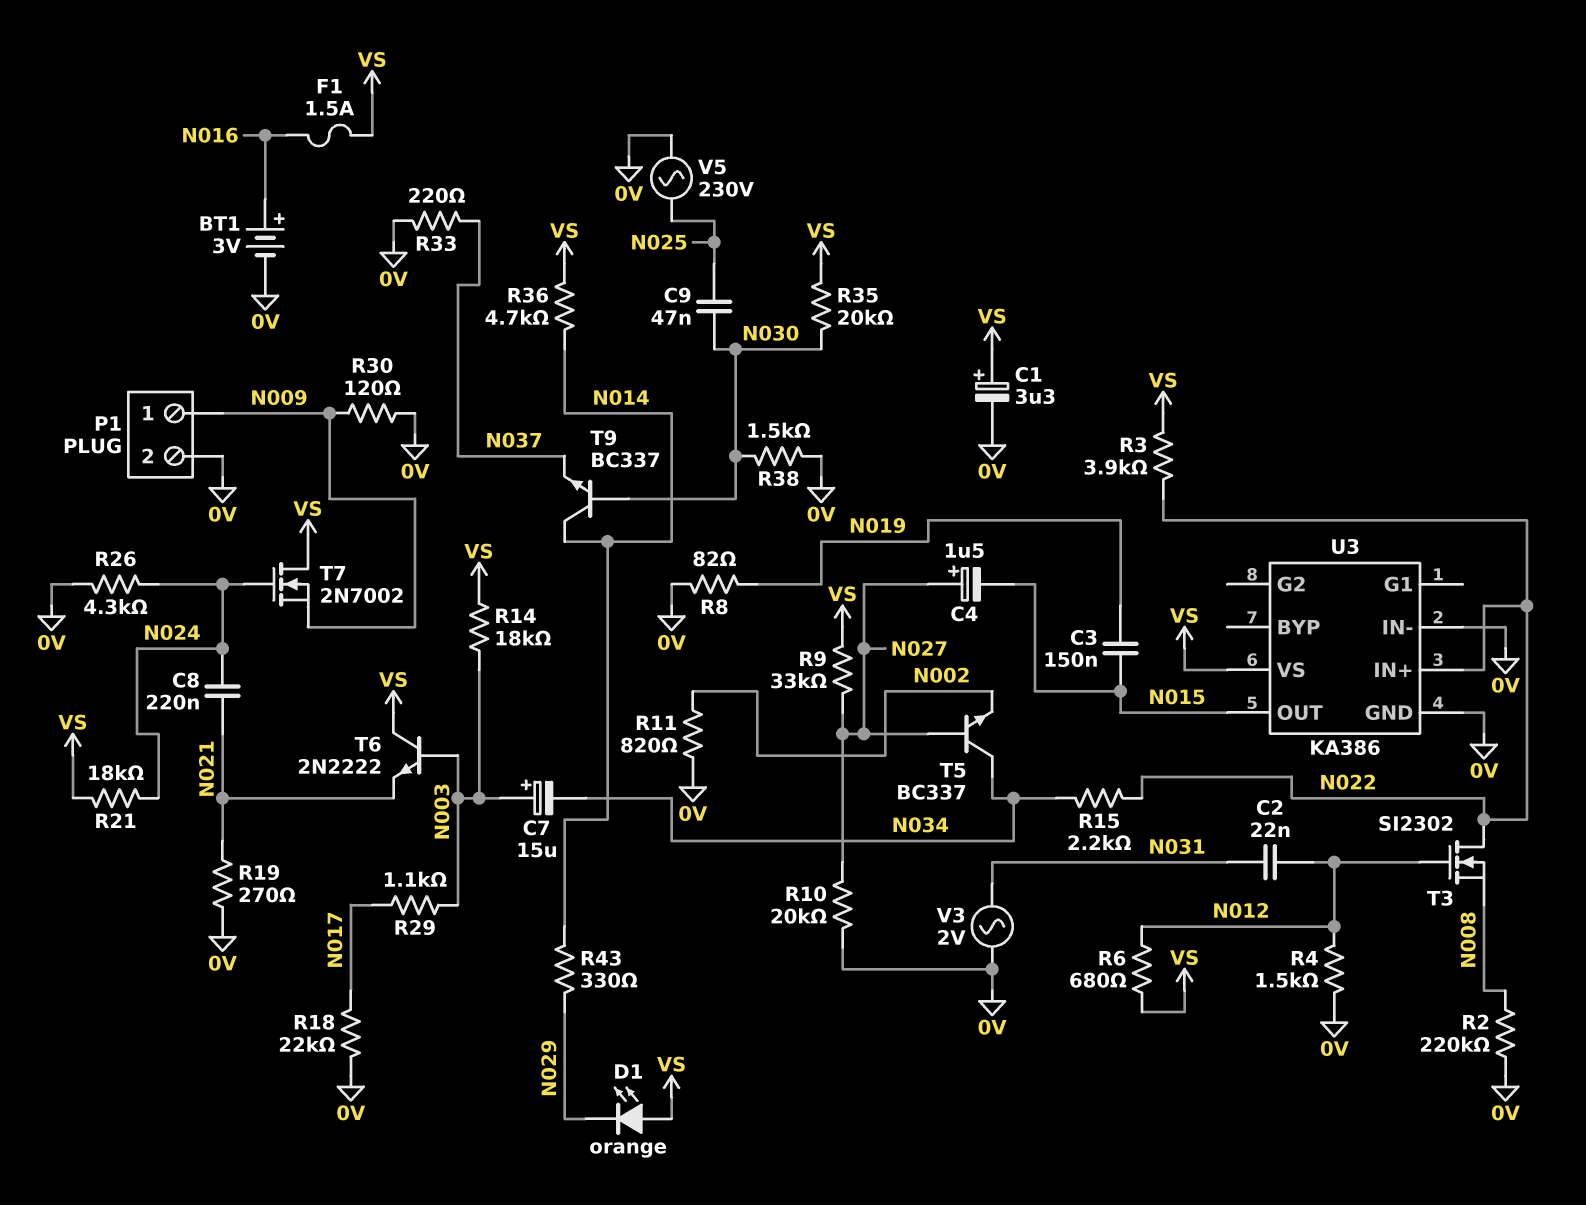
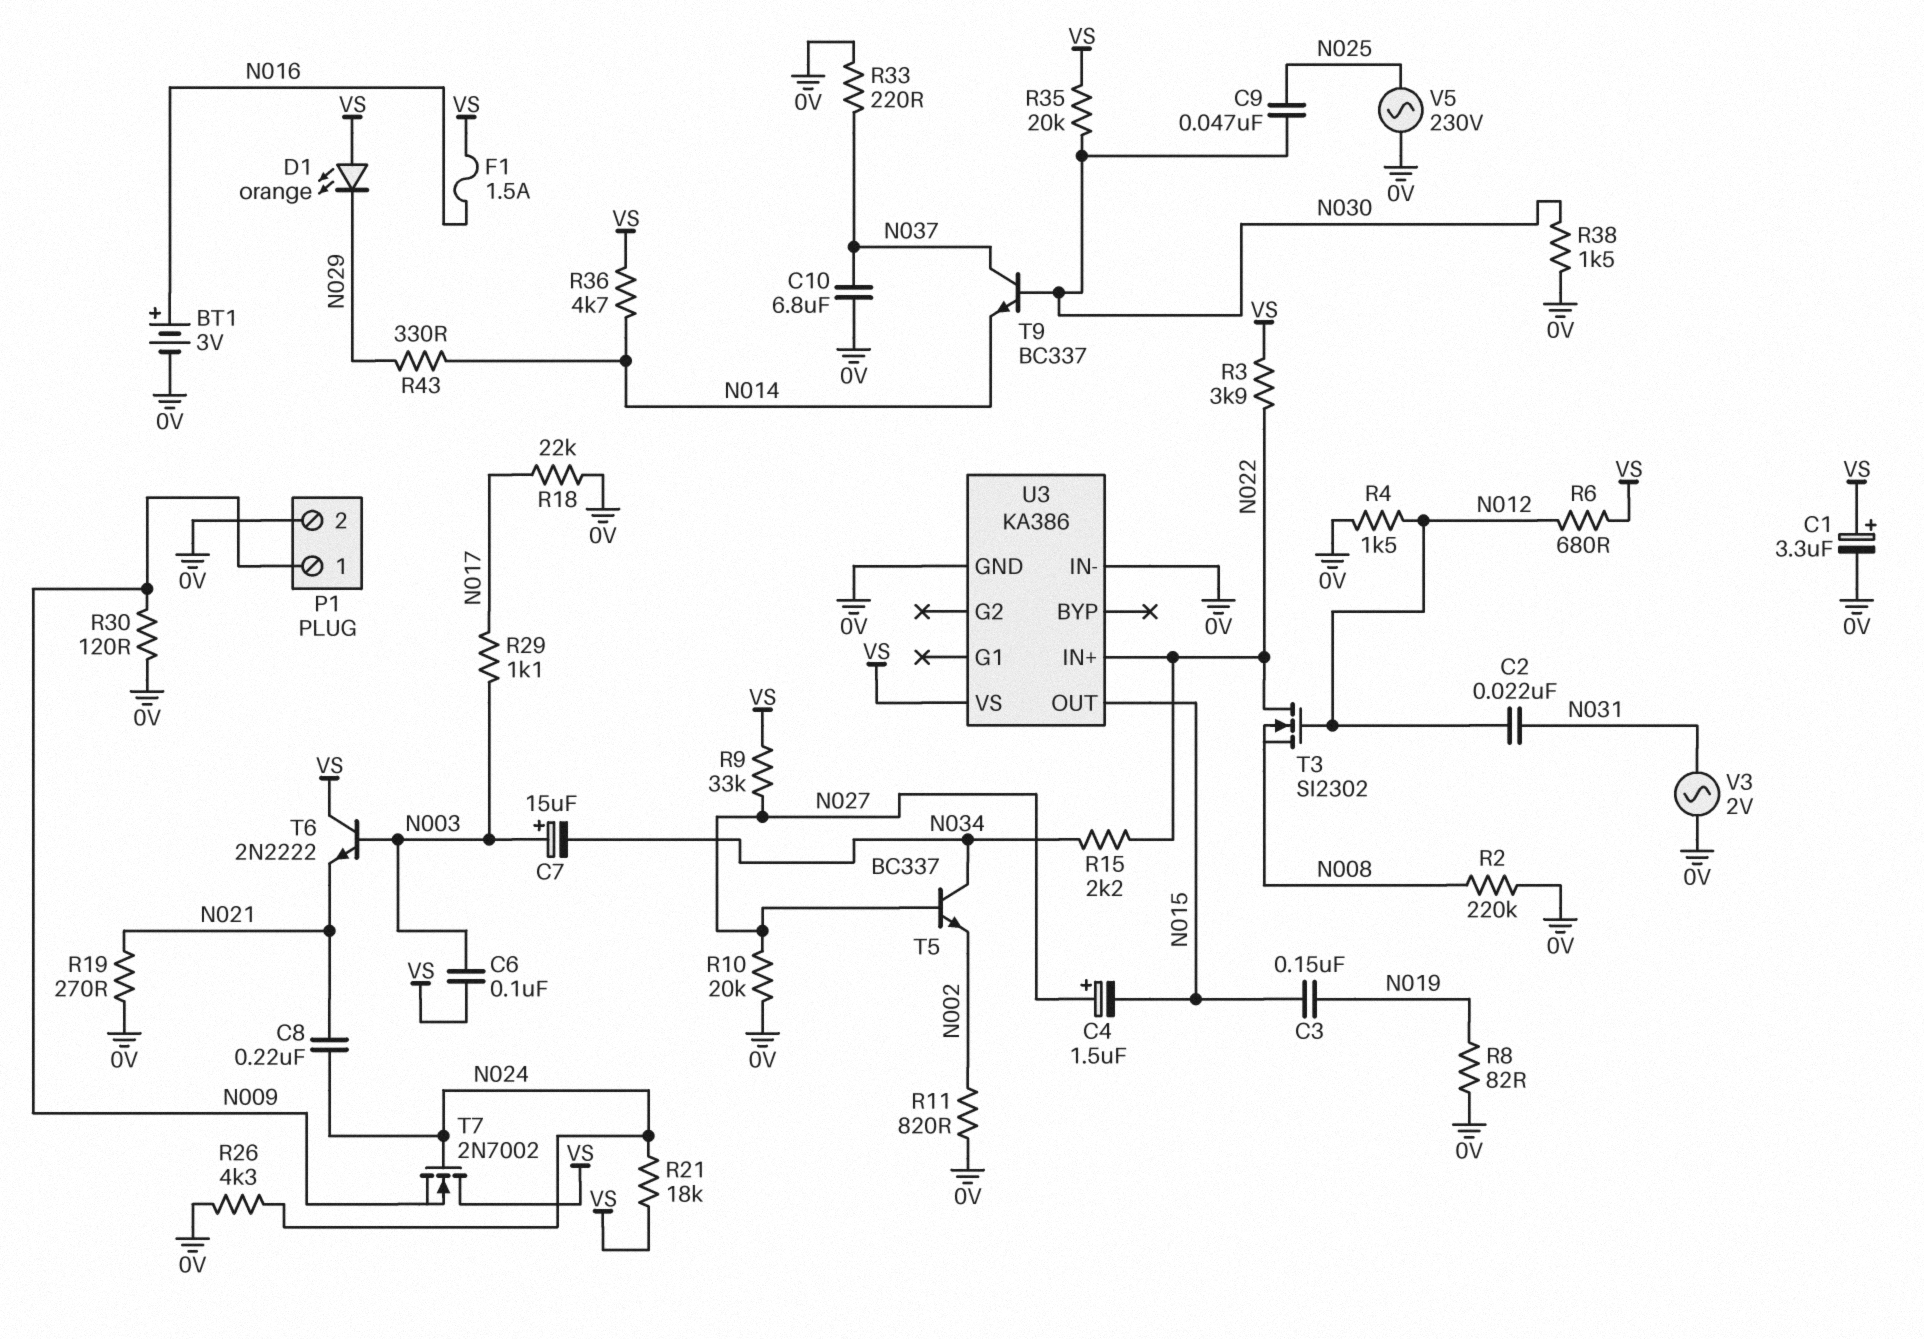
C6: none -> 100nF (N003, VS)
C10: none -> 6.8uF (0V, N037)
R14: 18k (N003, VS) -> none
T9: NPN BC337 (B N030, C N014, E N037) -> NPN BC337 (B N030, C N037, E N014)

